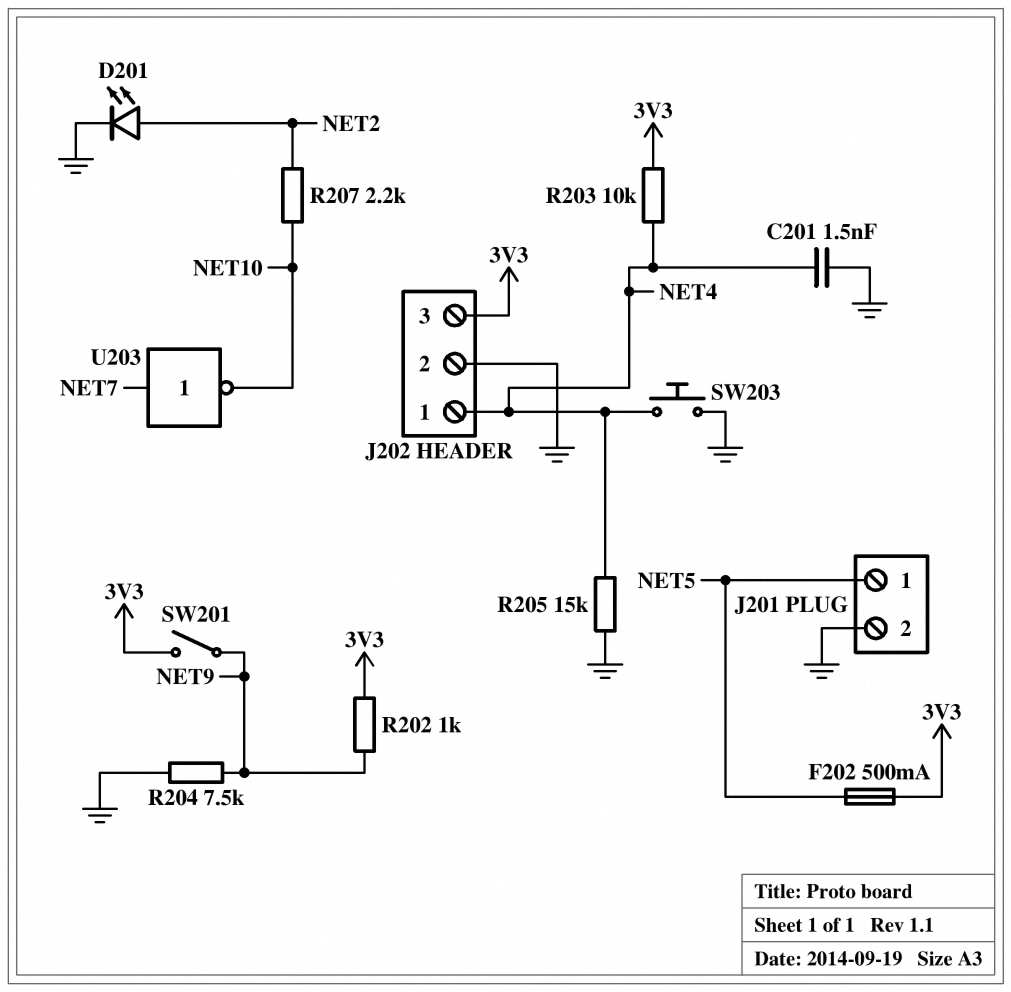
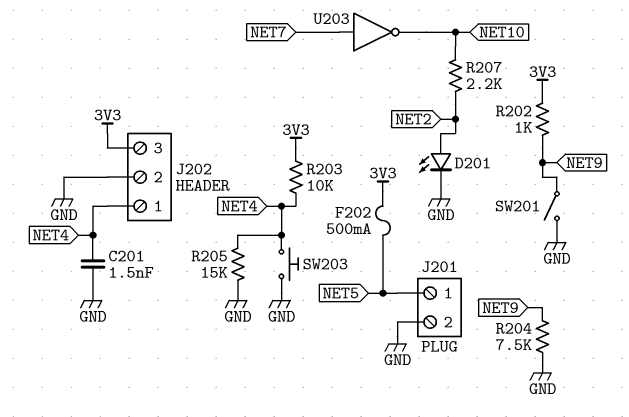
SW201: switch (3V3, NET9) -> switch (GND, NET9)

